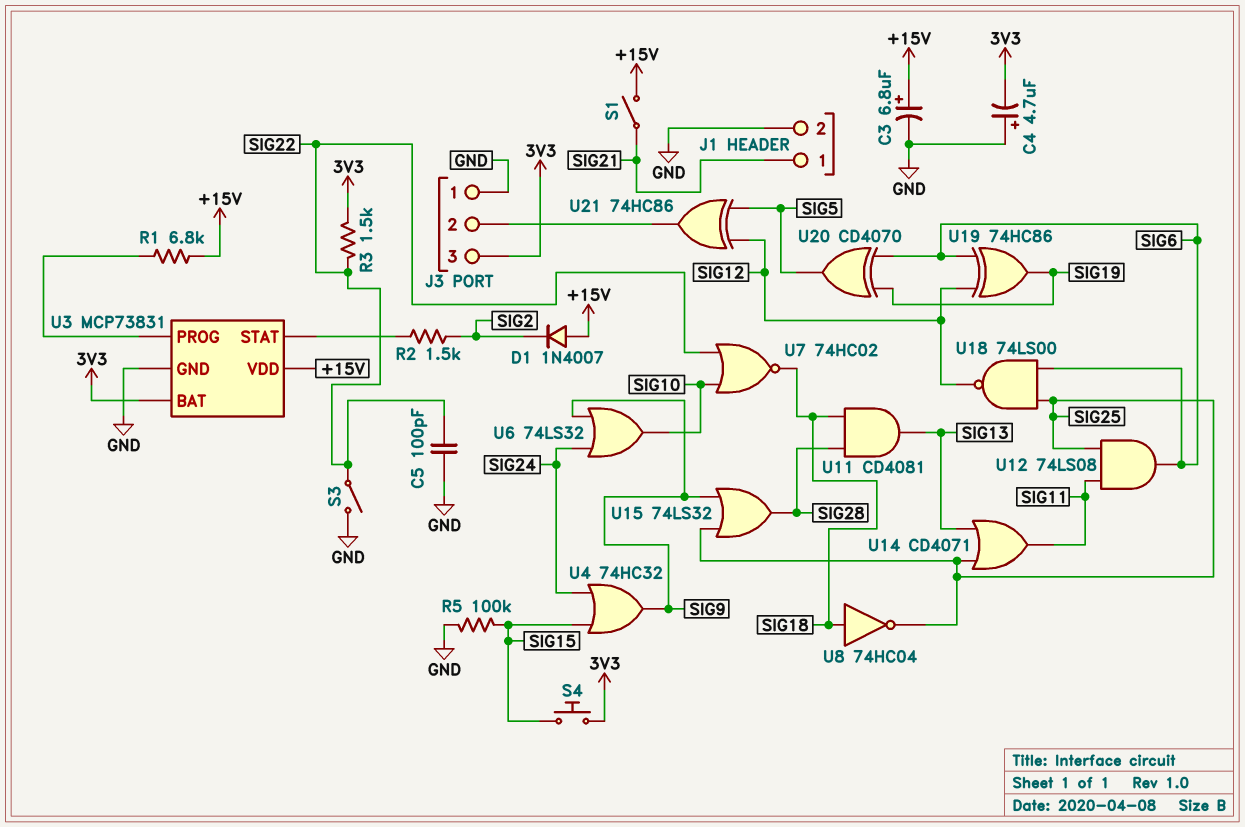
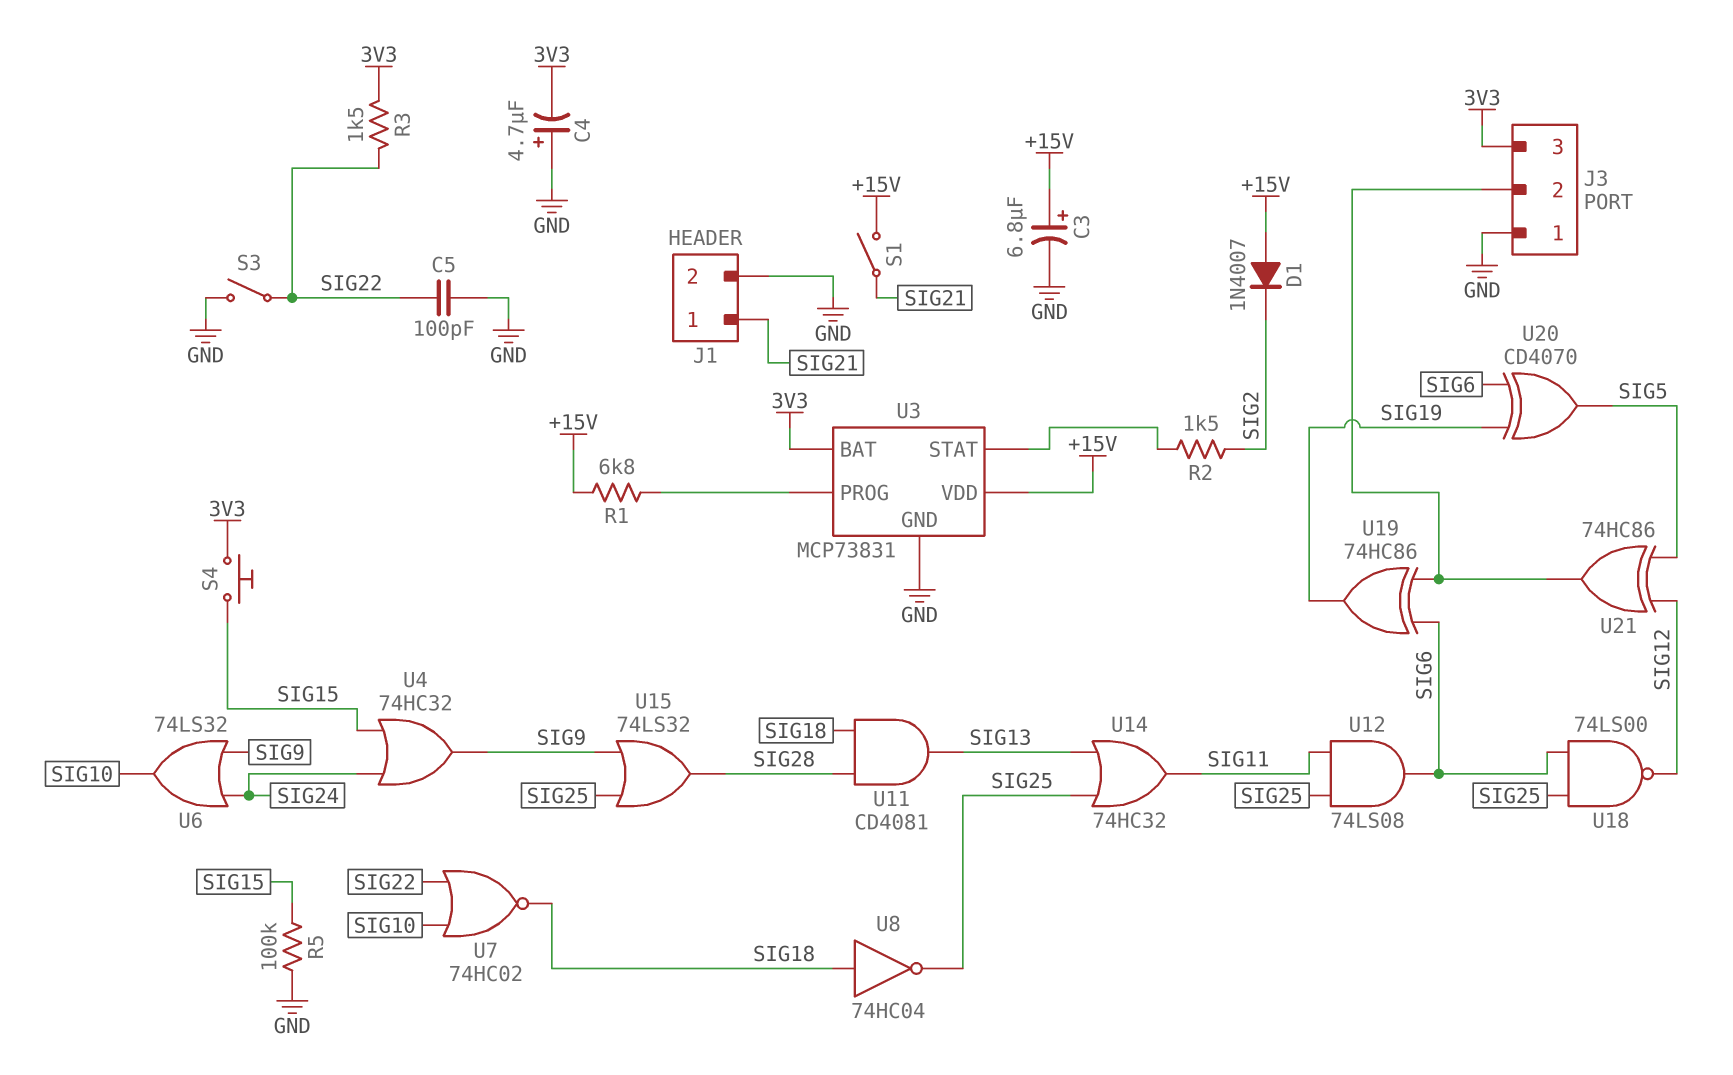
U14: OR CD4071 (in SIG13, in SIG25, out SIG11) -> OR 74HC32 (in SIG13, in SIG25, out SIG11)
U19: XOR 74HC86 (in SIG6, in SIG12, out SIG19) -> XOR 74HC86 (in J3/2, in SIG6, out SIG19)

